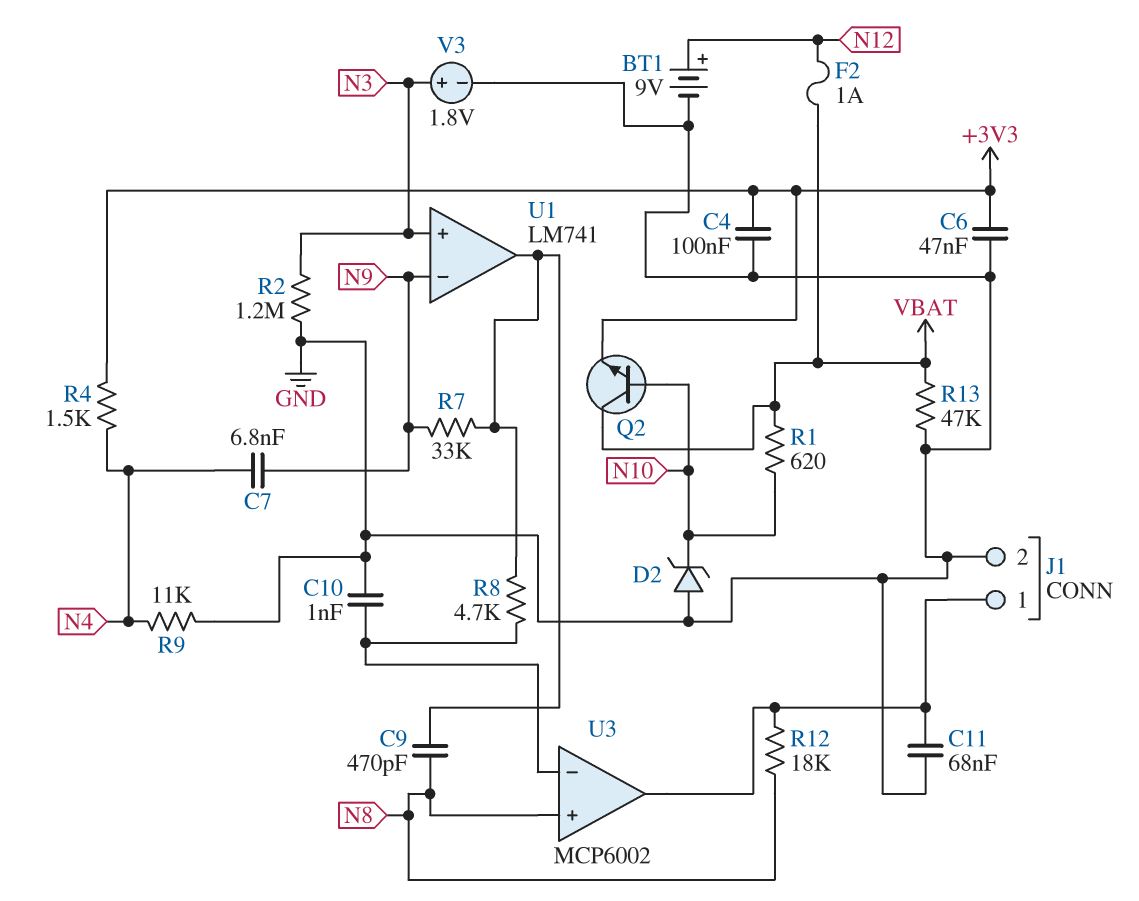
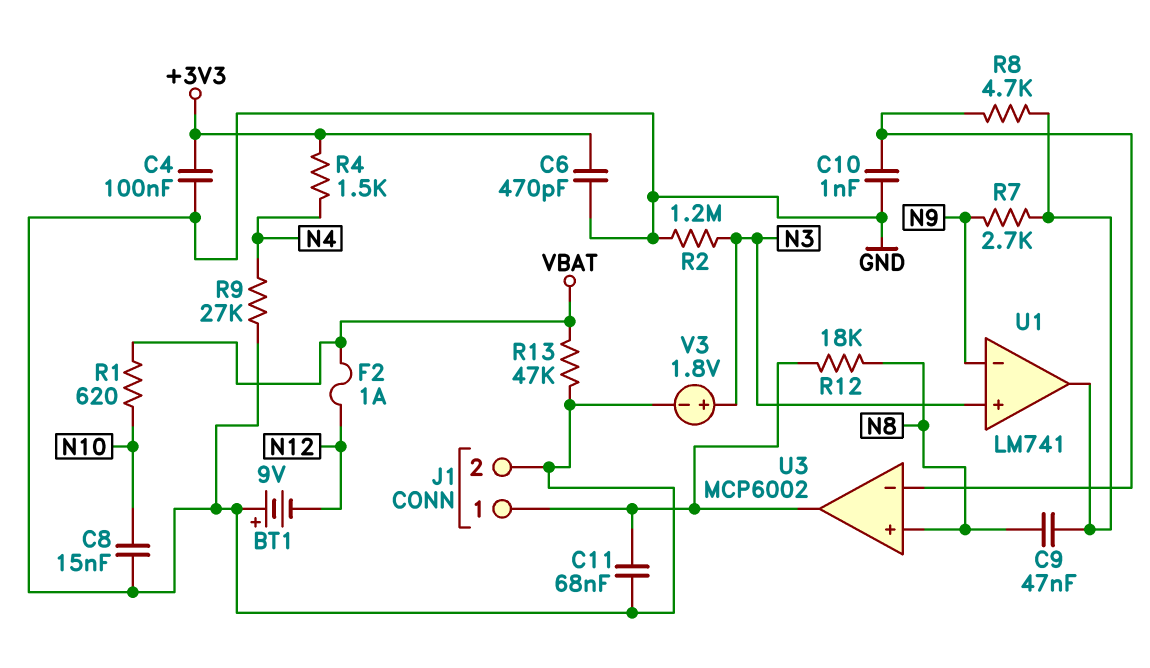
BT1: 9V (plus N12, minus GND) -> 9V (plus GND, minus N12)
C6: 47nF (+3V3, GND) -> 470pF (+3V3, GND)
C7: 6.8nF (N4, N9) -> none
C8: none -> 15nF (GND, N10)
C9: 470pF (N8, U1/out) -> 47nF (N8, U1/out)
D2: zener (A GND, K N10) -> none
Q2: NPN (B N10, C VBAT, E +3V3) -> none
R7: 33k (N9, U1/out) -> 2.7k (N9, U1/out)
R9: 11k (GND, N4) -> 27k (GND, N4)

